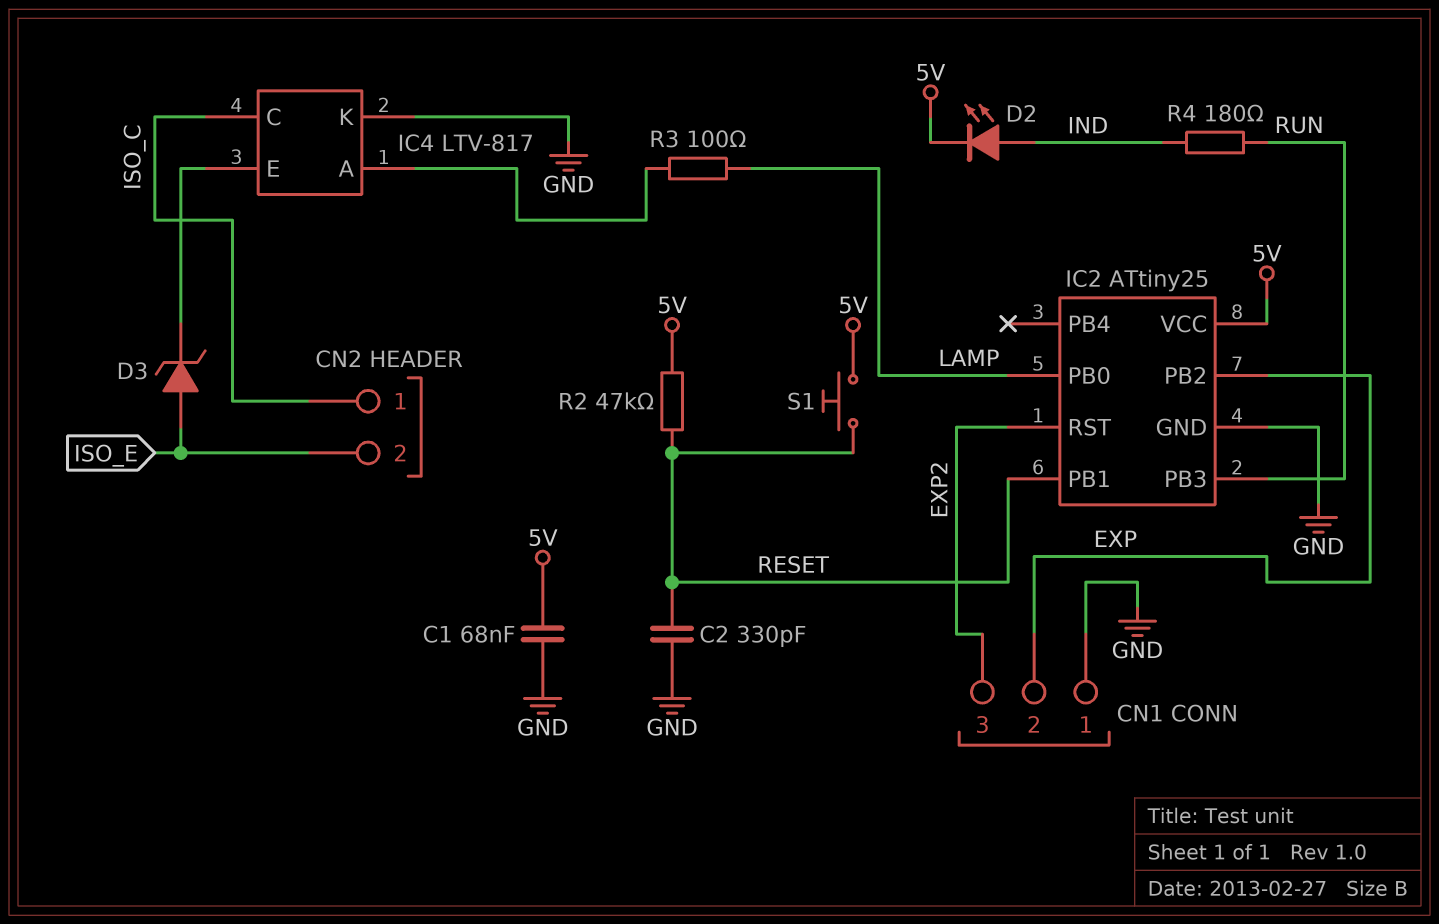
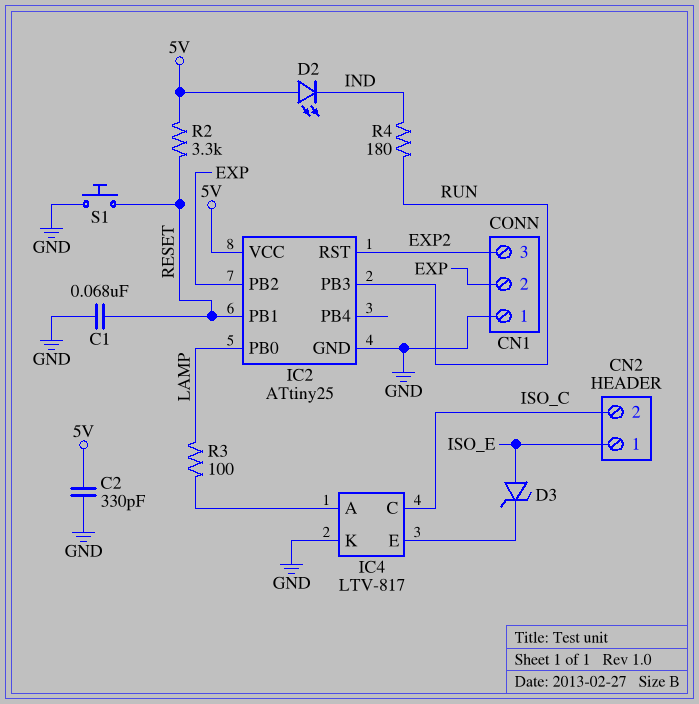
C1: 68nF (5V, GND) -> 68nF (GND, RESET)
C2: 330pF (GND, RESET) -> 330pF (5V, GND)
CN2 pin 1: ISO_C -> ISO_E
CN2 pin 2: ISO_E -> ISO_C
D2: LED (A IND, K 5V) -> LED (A 5V, K IND)
R2: 47k (5V, RESET) -> 3.3k (5V, RESET)
S1: button (5V, RESET) -> button (GND, RESET)

